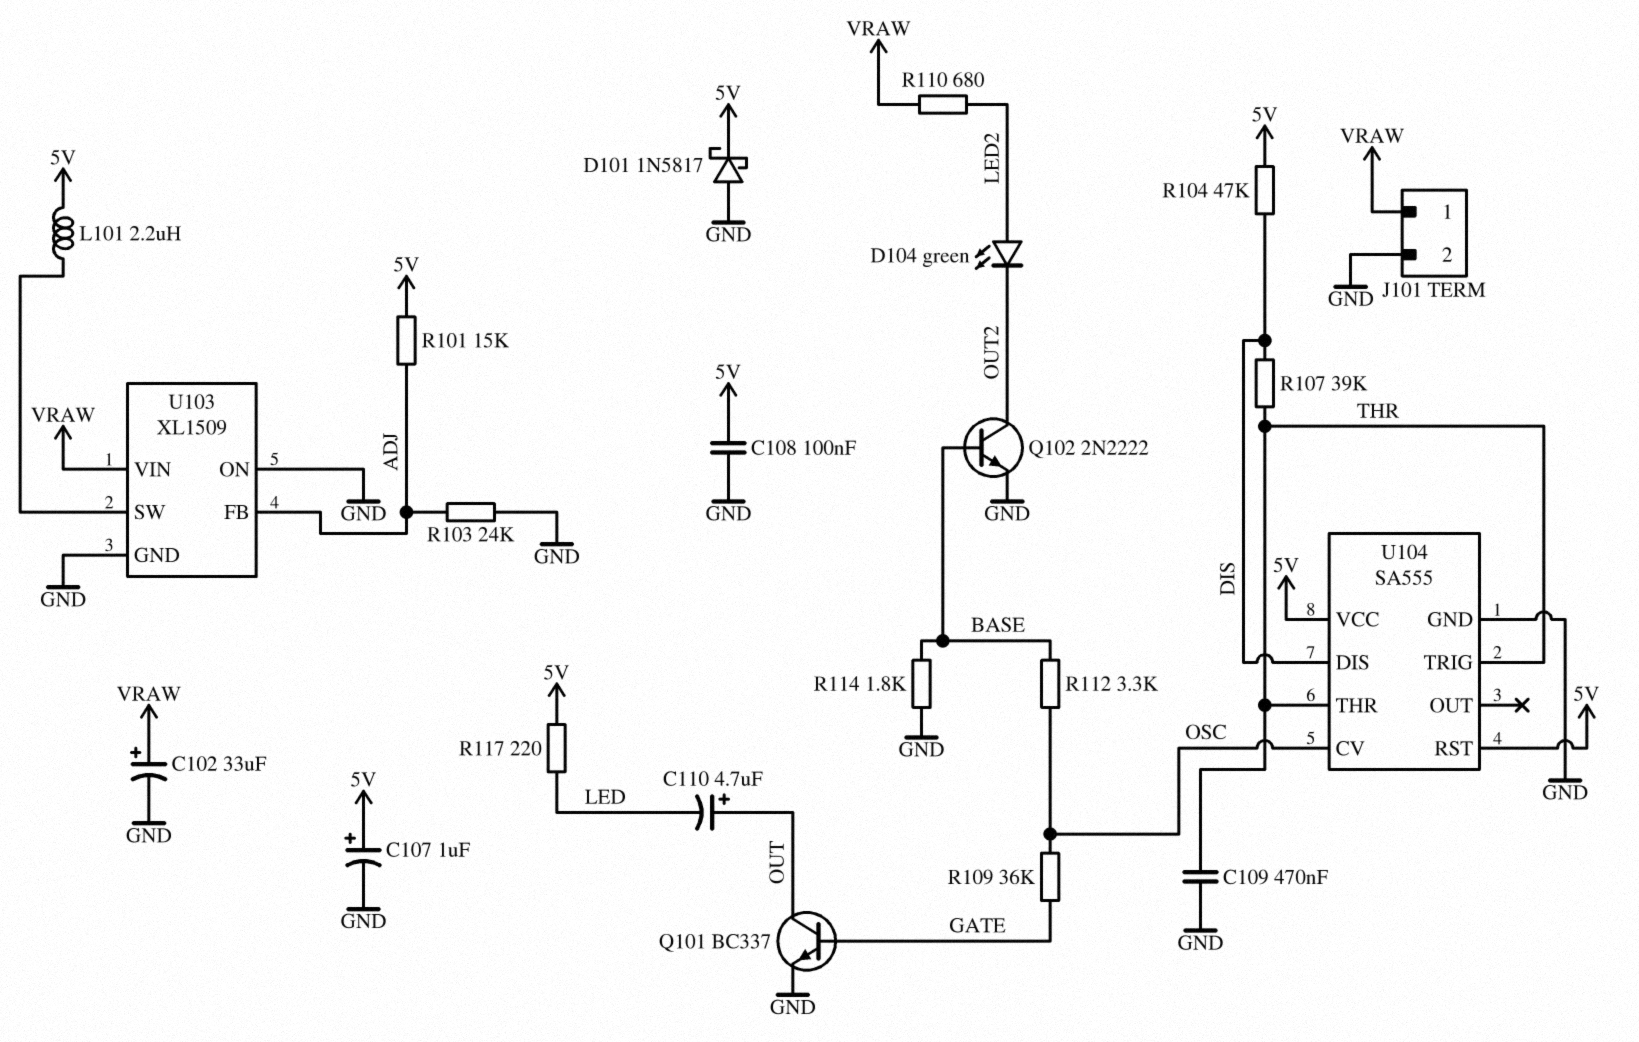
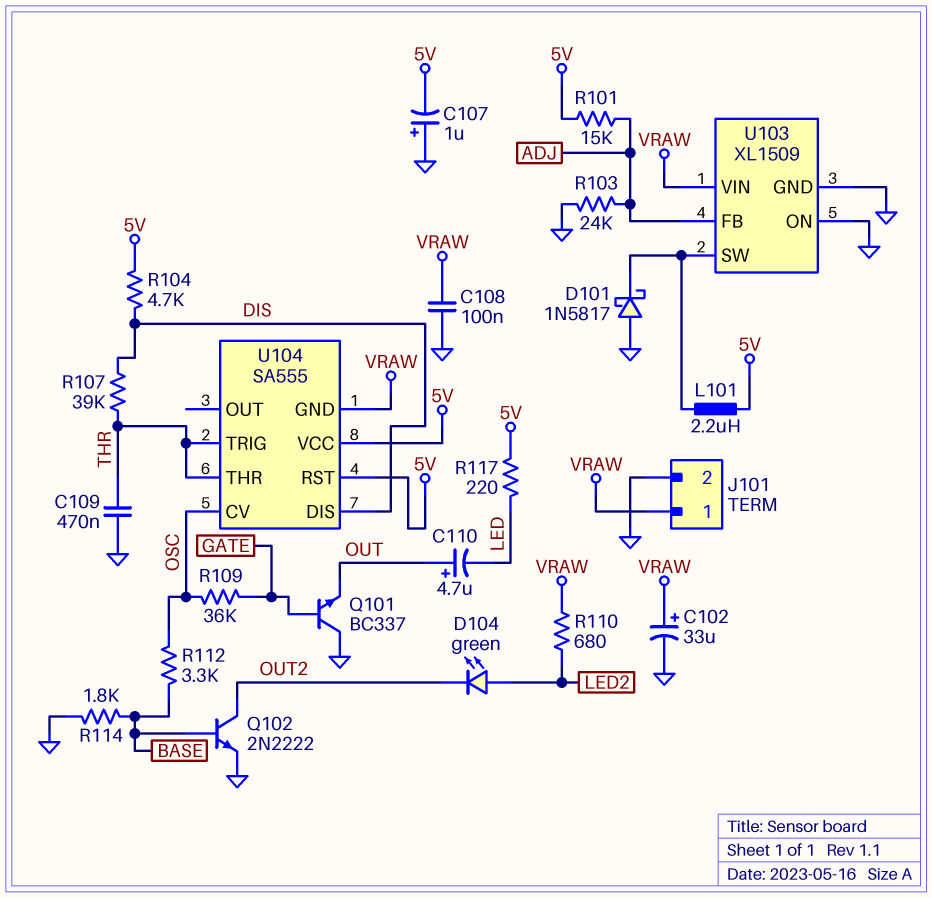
C107: 1uF (plus 5V, minus GND) -> 1uF (plus GND, minus 5V)
C108: 100nF (5V, GND) -> 100nF (GND, VRAW)
D101: schottky 1N5817 (A GND, K 5V) -> schottky 1N5817 (A GND, K U103/SW)
Q101: NPN BC337 (B GATE, C OUT, E GND) -> NPN BC337 (B GATE, C GND, E OUT)
R104: 47k (5V, DIS) -> 4.7k (5V, DIS)
U104 pin GND: GND -> VRAW

